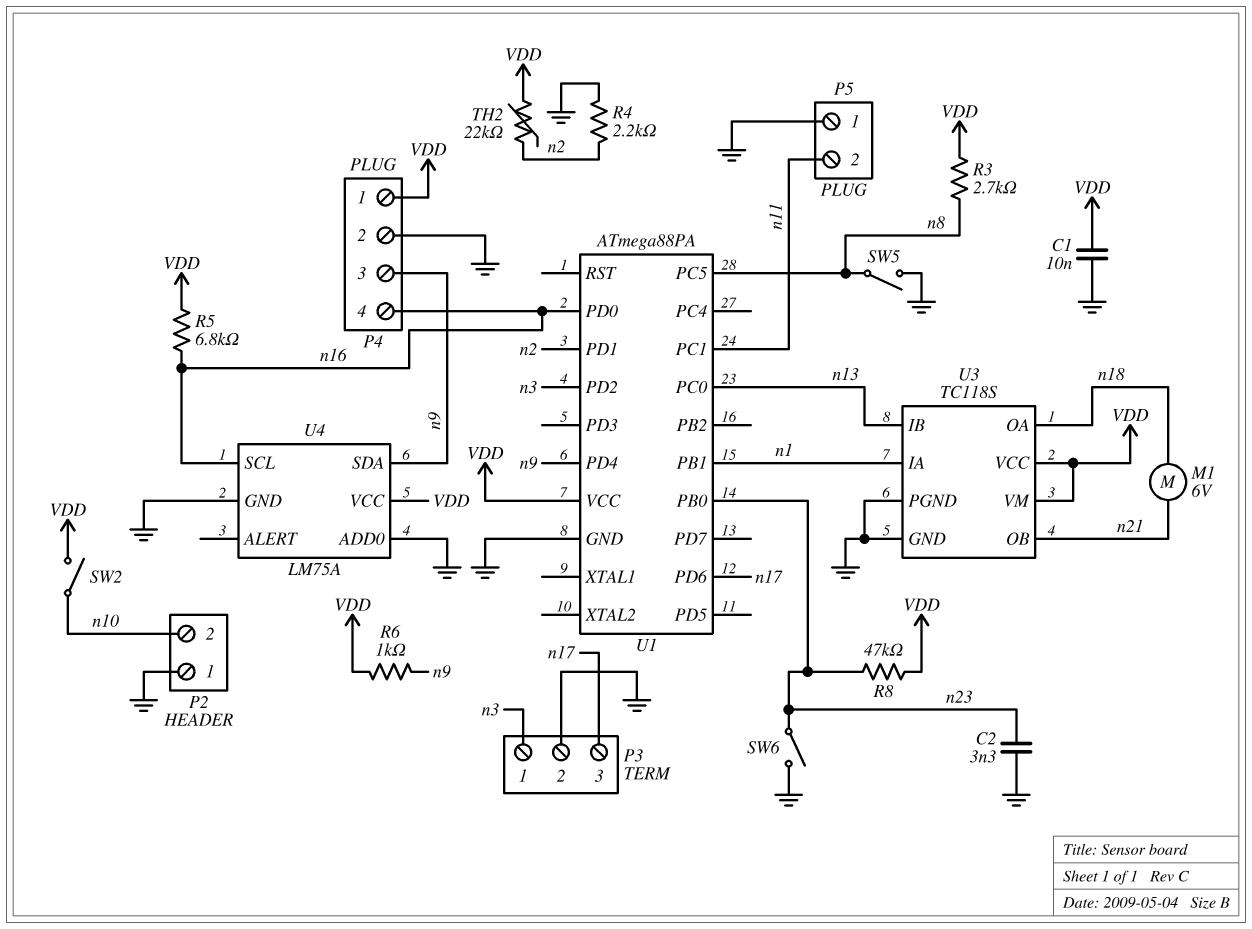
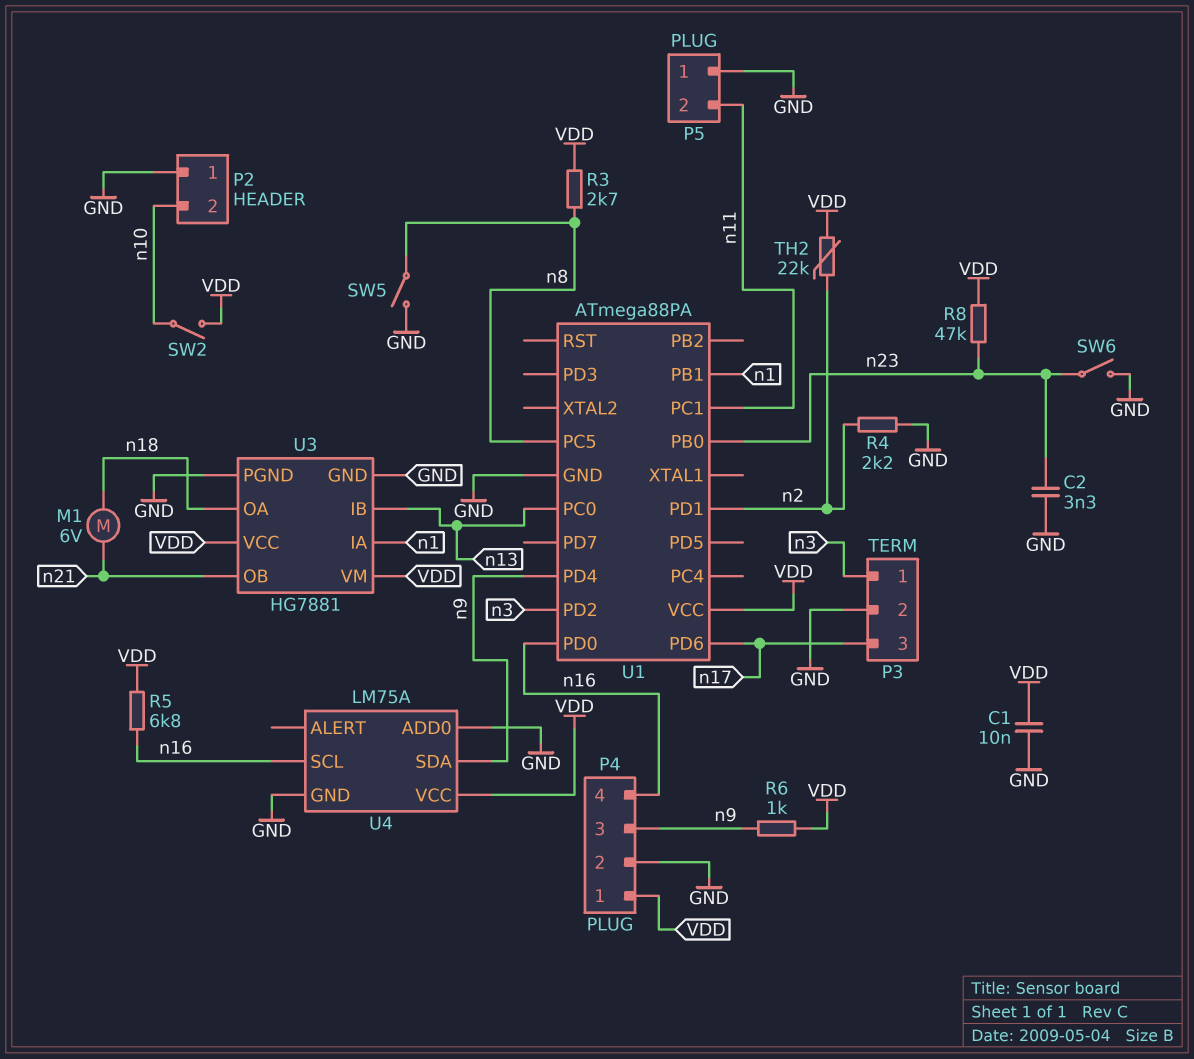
U3: TC118S -> HG7881

